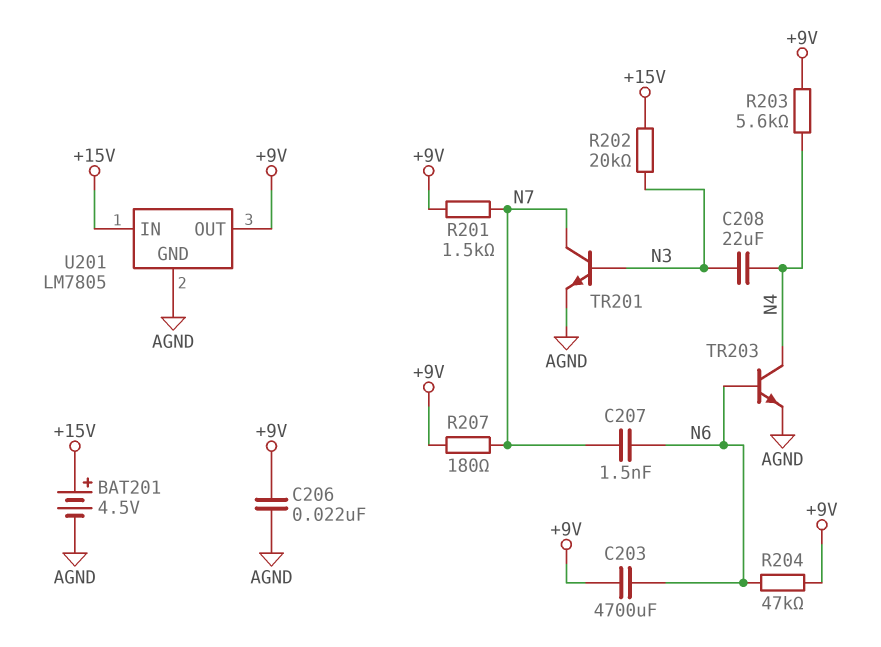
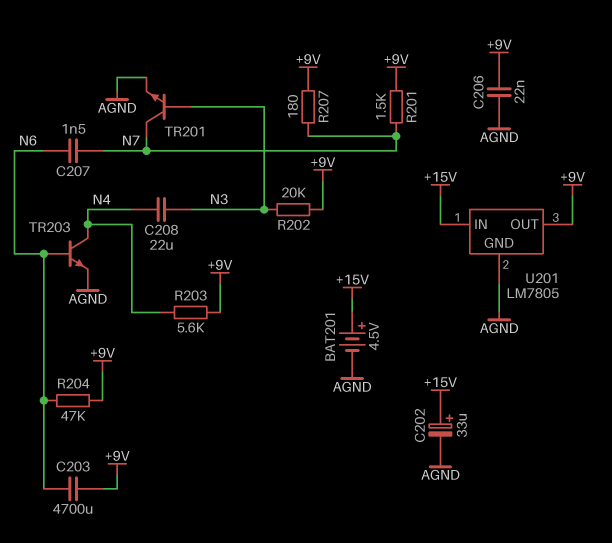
C202: none -> 33uF (plus +15V, minus AGND)
R202: 20k (+15V, N3) -> 20k (+9V, N3)

